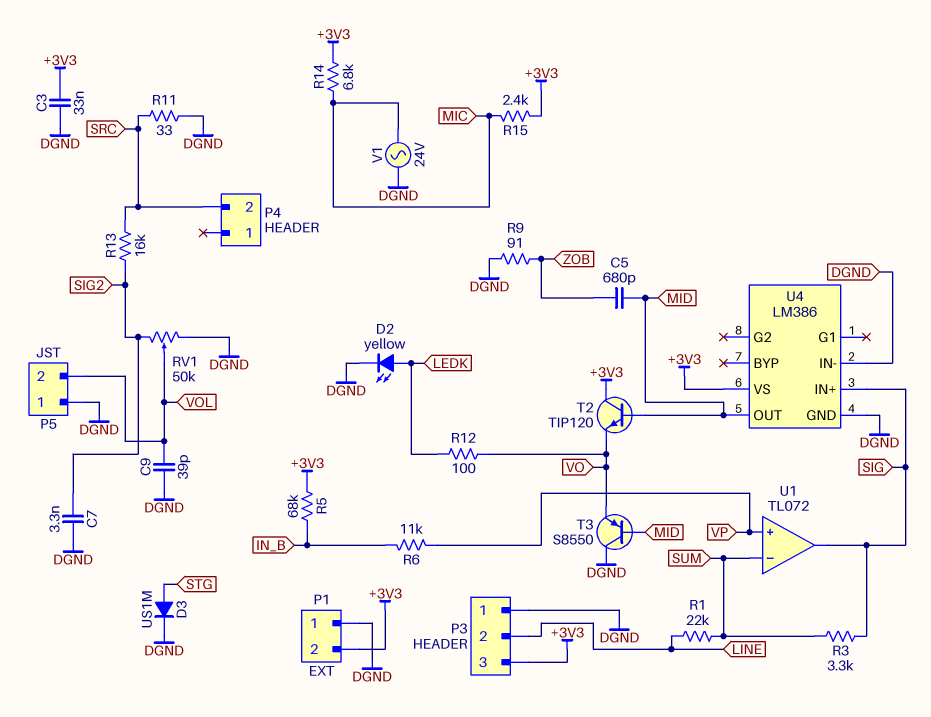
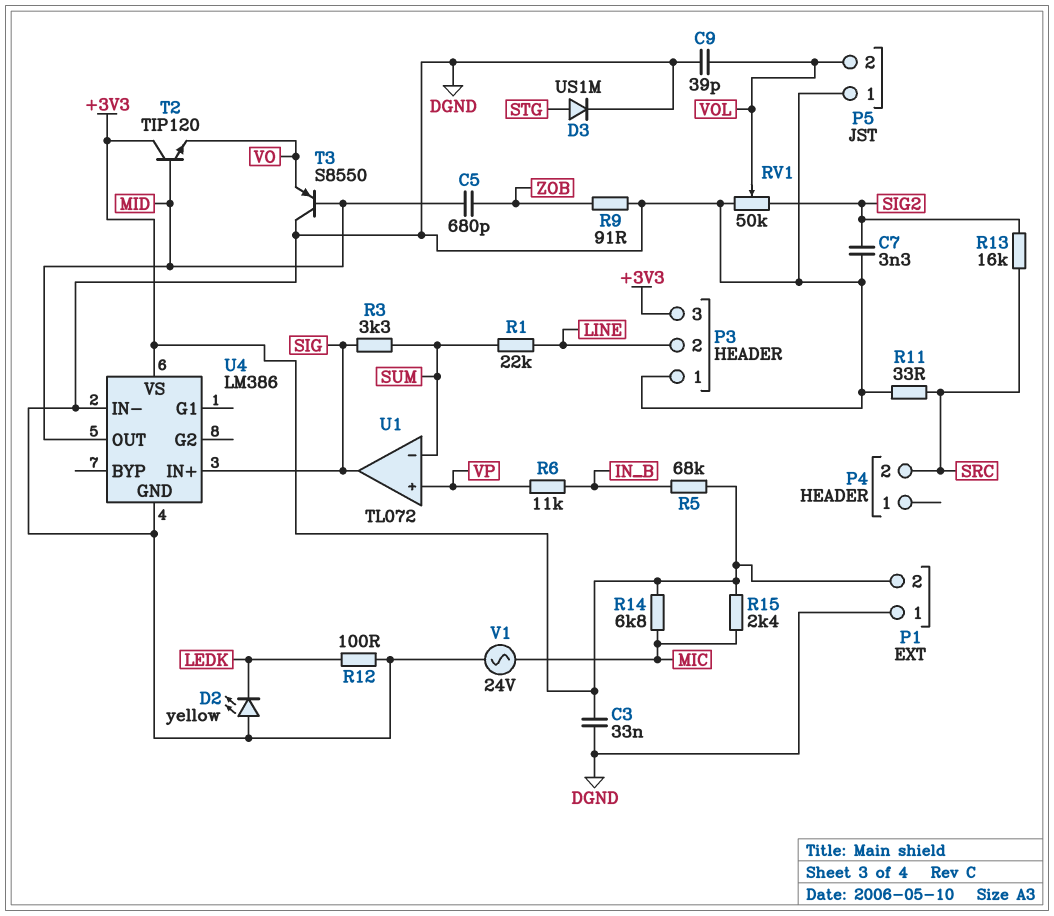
D2: LED yellow (A LEDK, K DGND) -> LED yellow (A DGND, K LEDK)
R12: 100 (LEDK, VO) -> 100 (DGND, LEDK)

